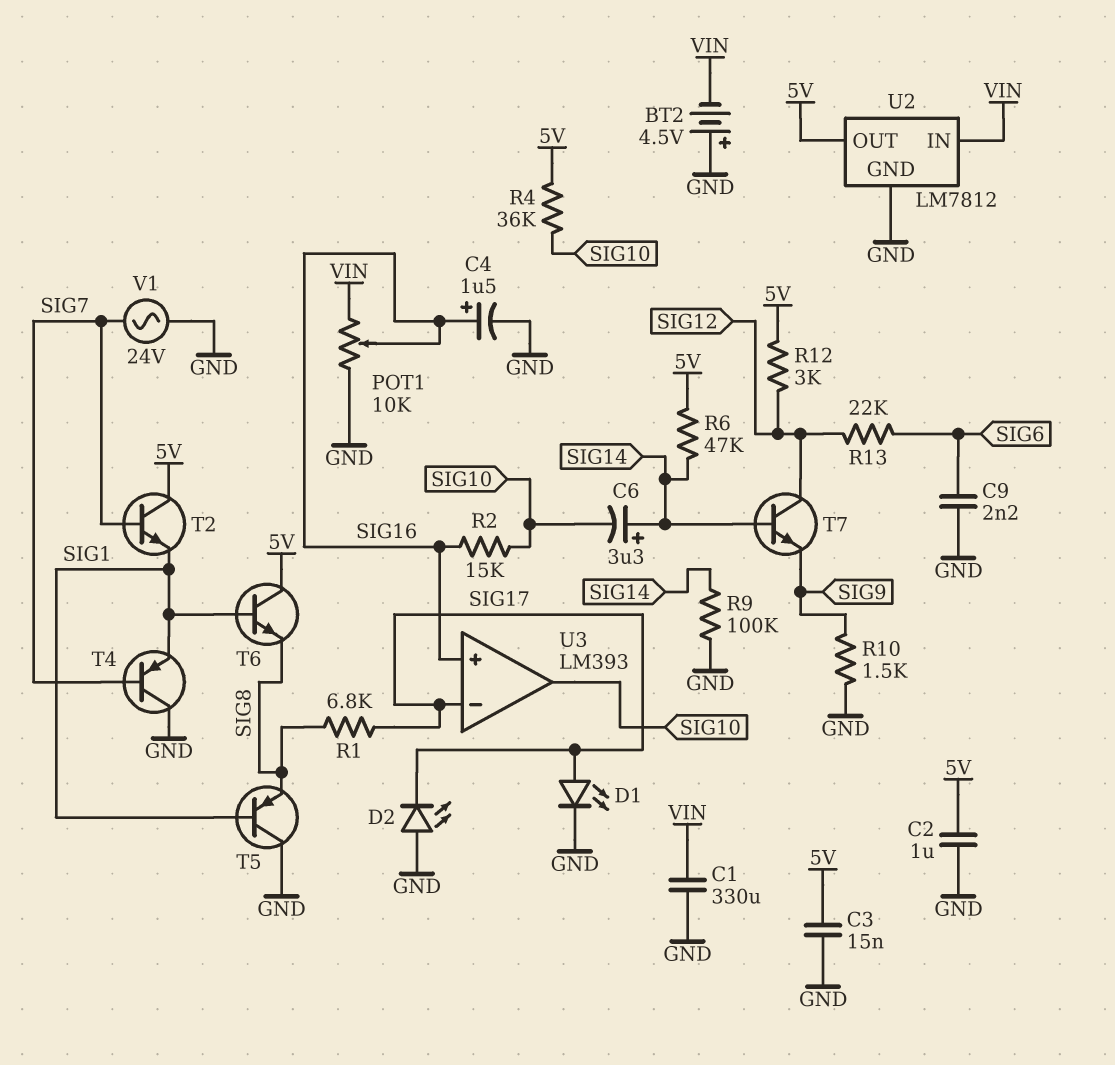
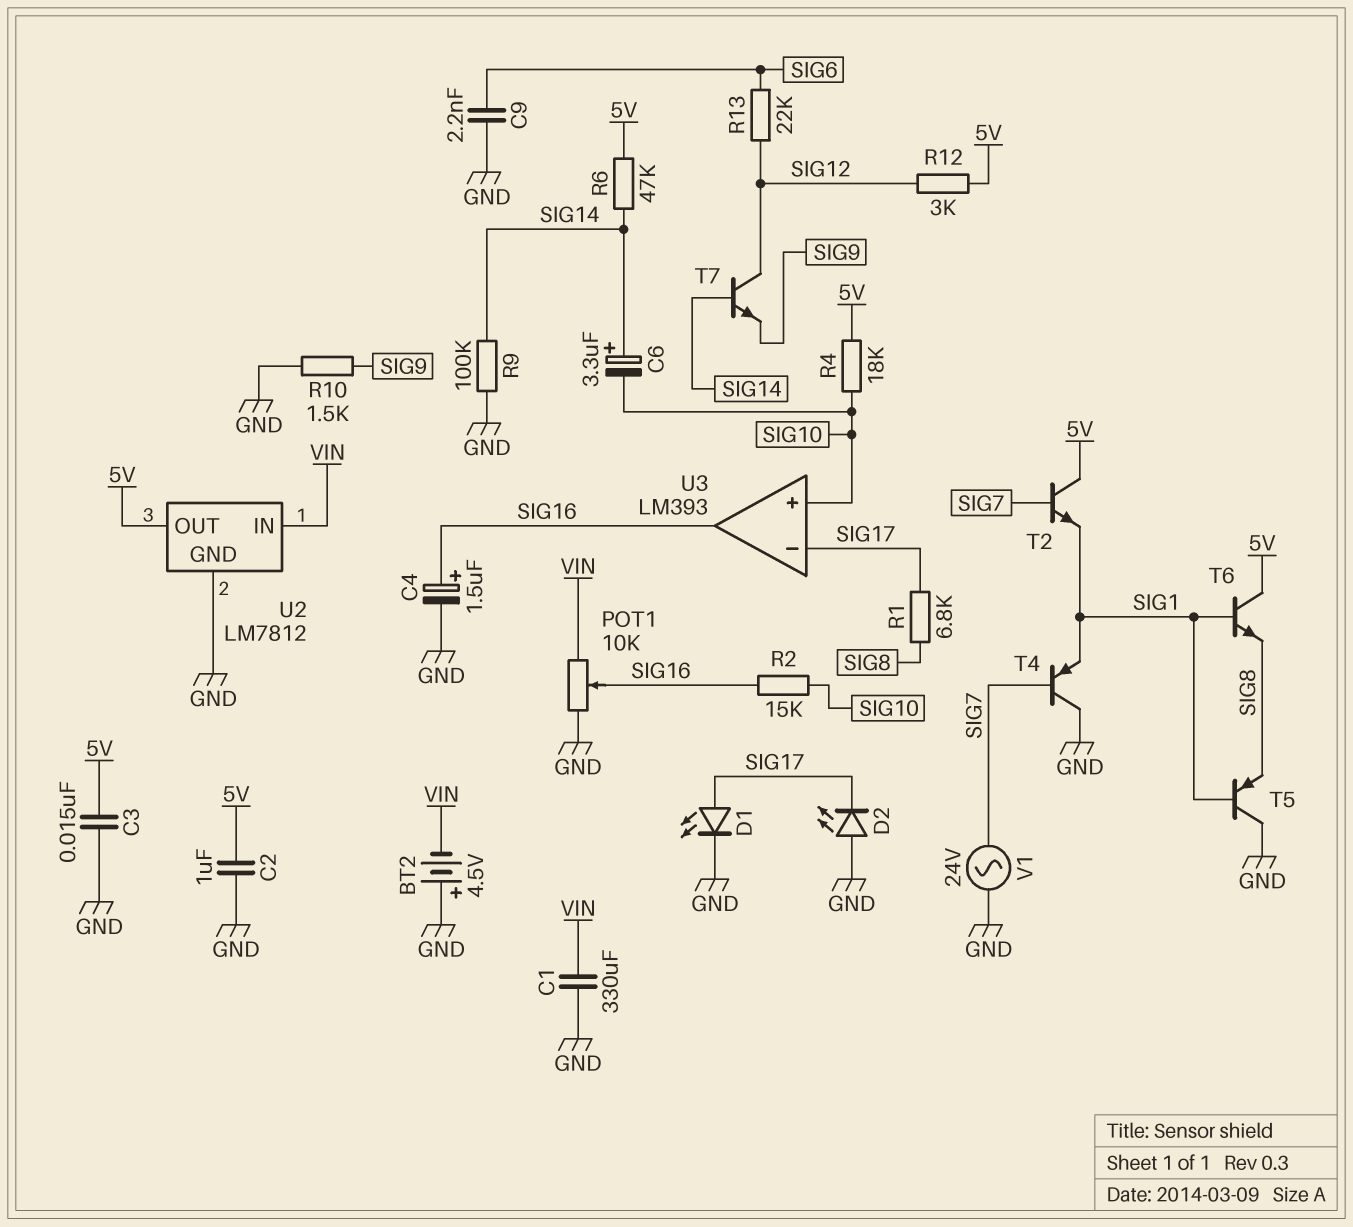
R4: 36k (5V, SIG10) -> 18k (5V, SIG10)
U3 pin in+: SIG16 -> SIG10
U3 pin out: SIG10 -> SIG16

